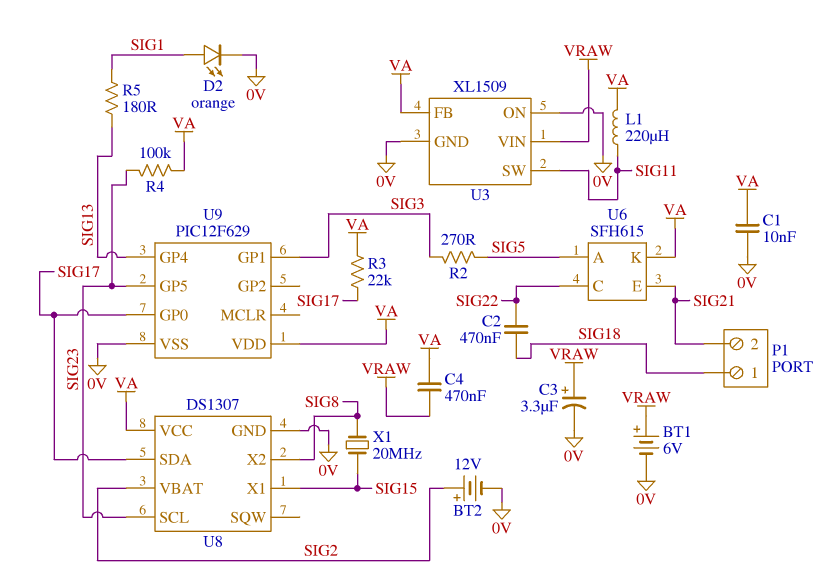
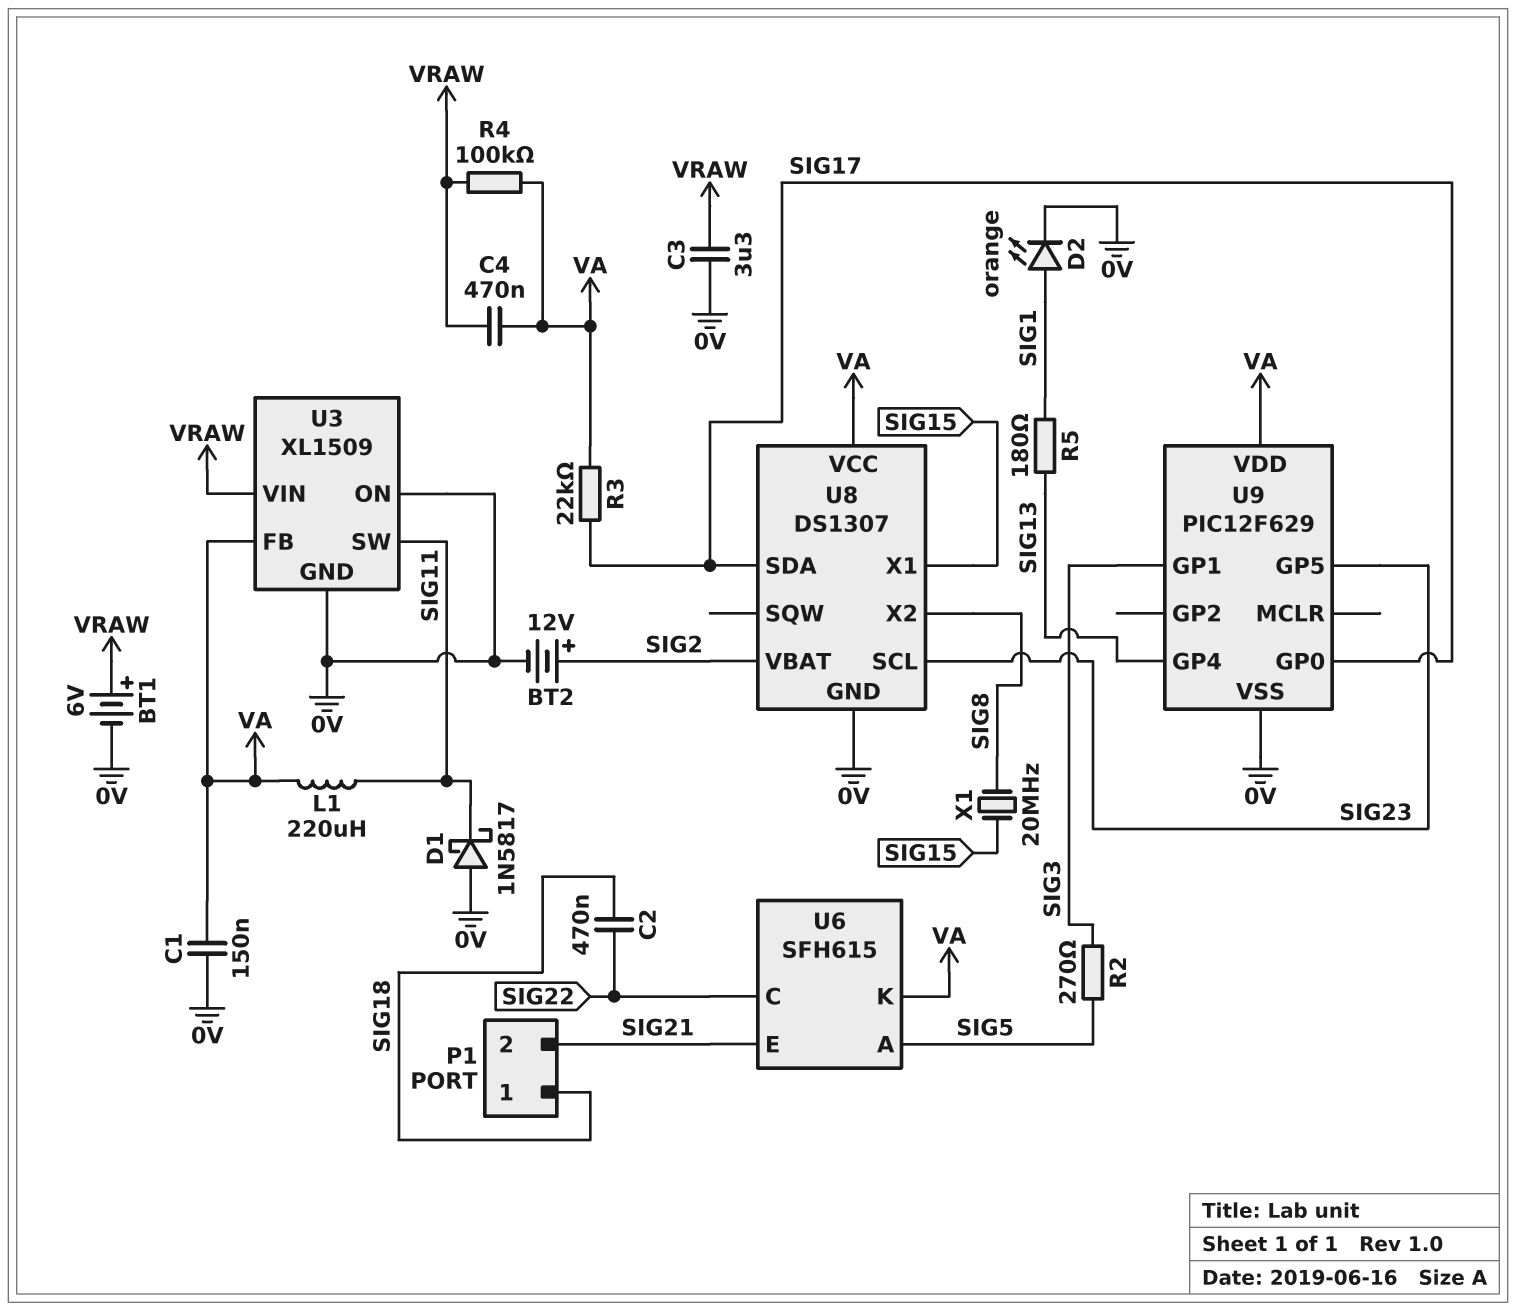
C1: 10nF (0V, VA) -> 150nF (0V, VA)
C3: 3.3uF (plus VRAW, minus 0V) -> 3.3uF (0V, VRAW)
D1: none -> schottky 1N5817 (A 0V, K SIG11)
R4: 100k (SIG23, VA) -> 100k (VA, VRAW)

